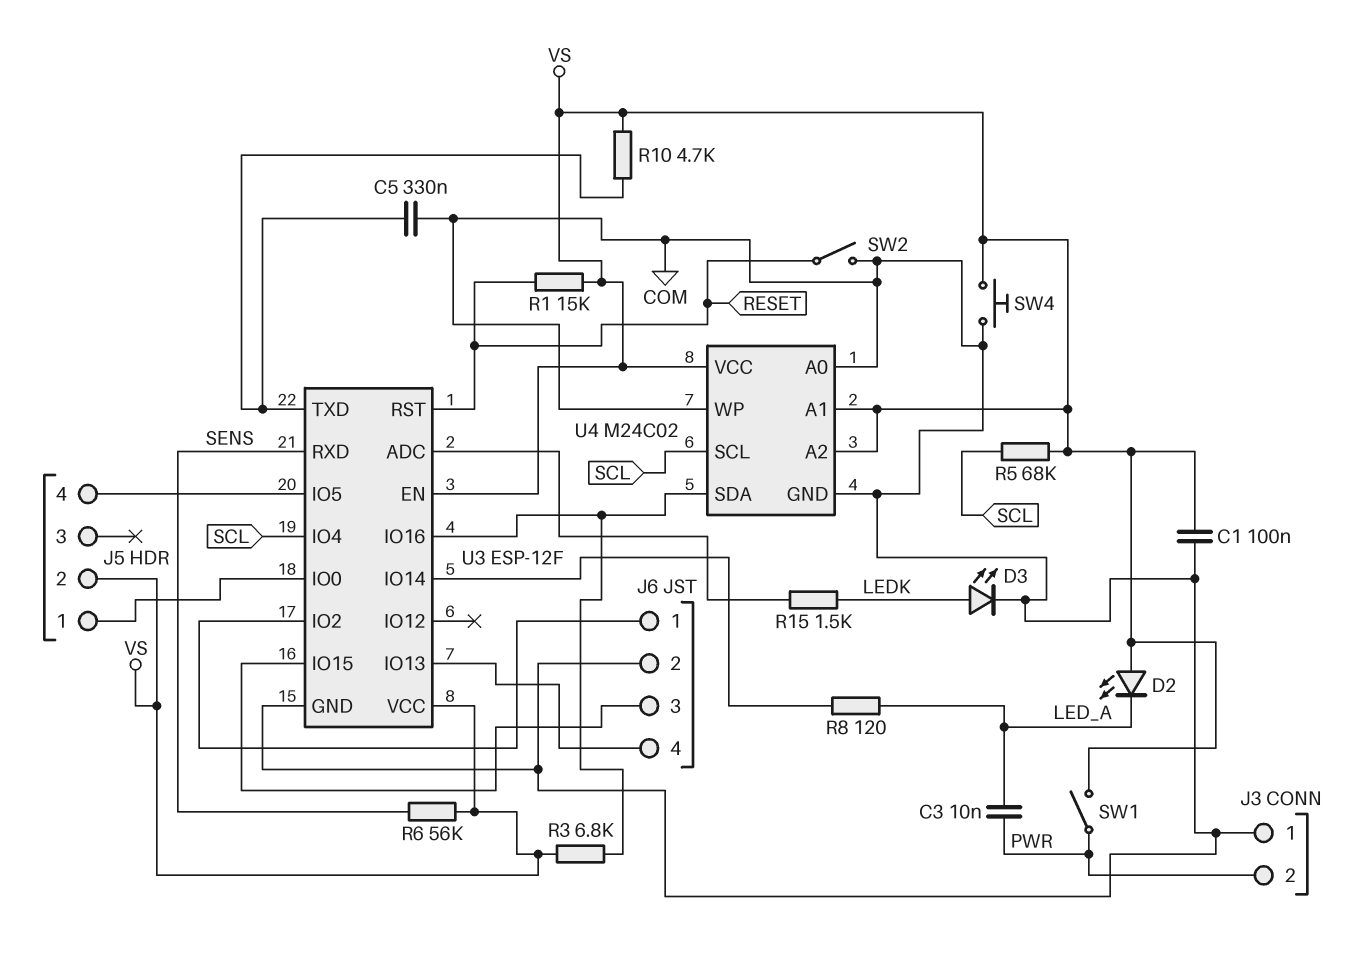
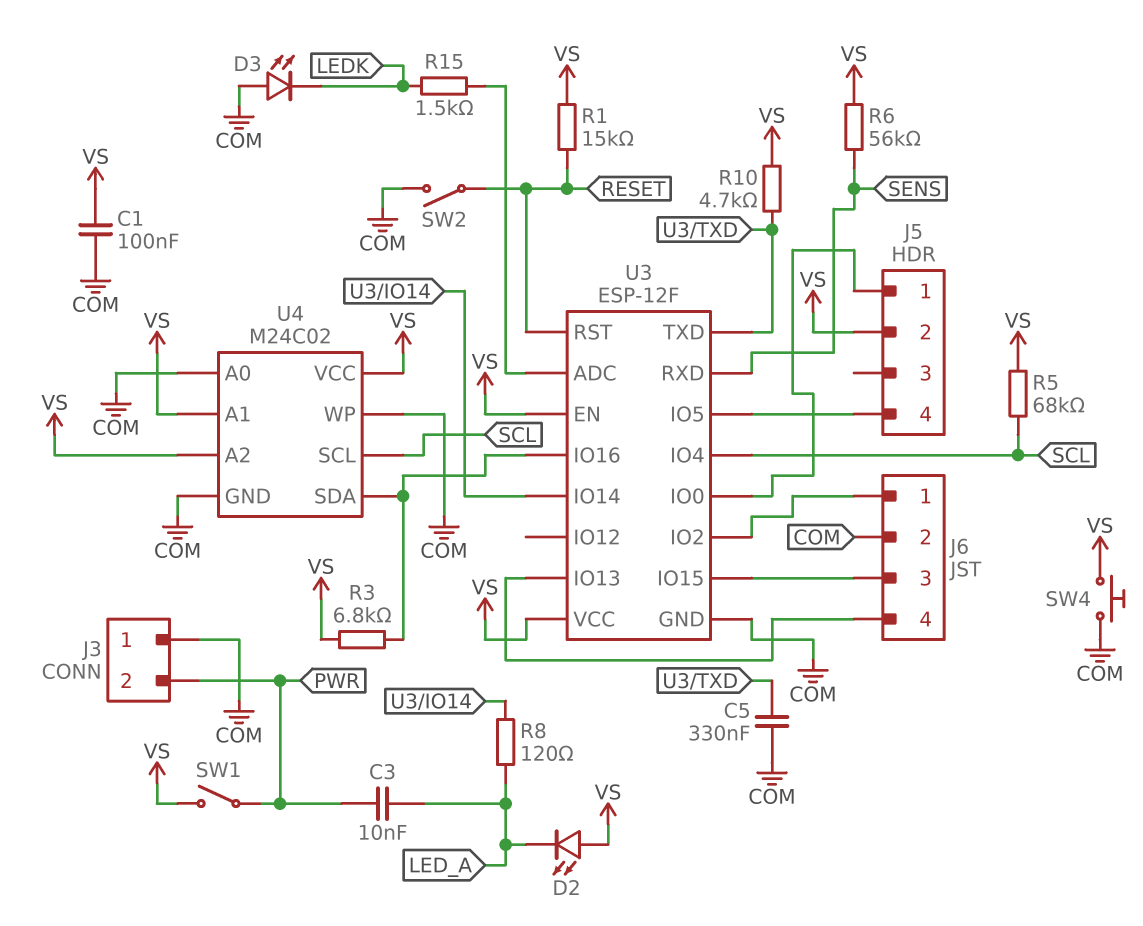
D3: LED (A LEDK, K COM) -> LED (A COM, K LEDK)

